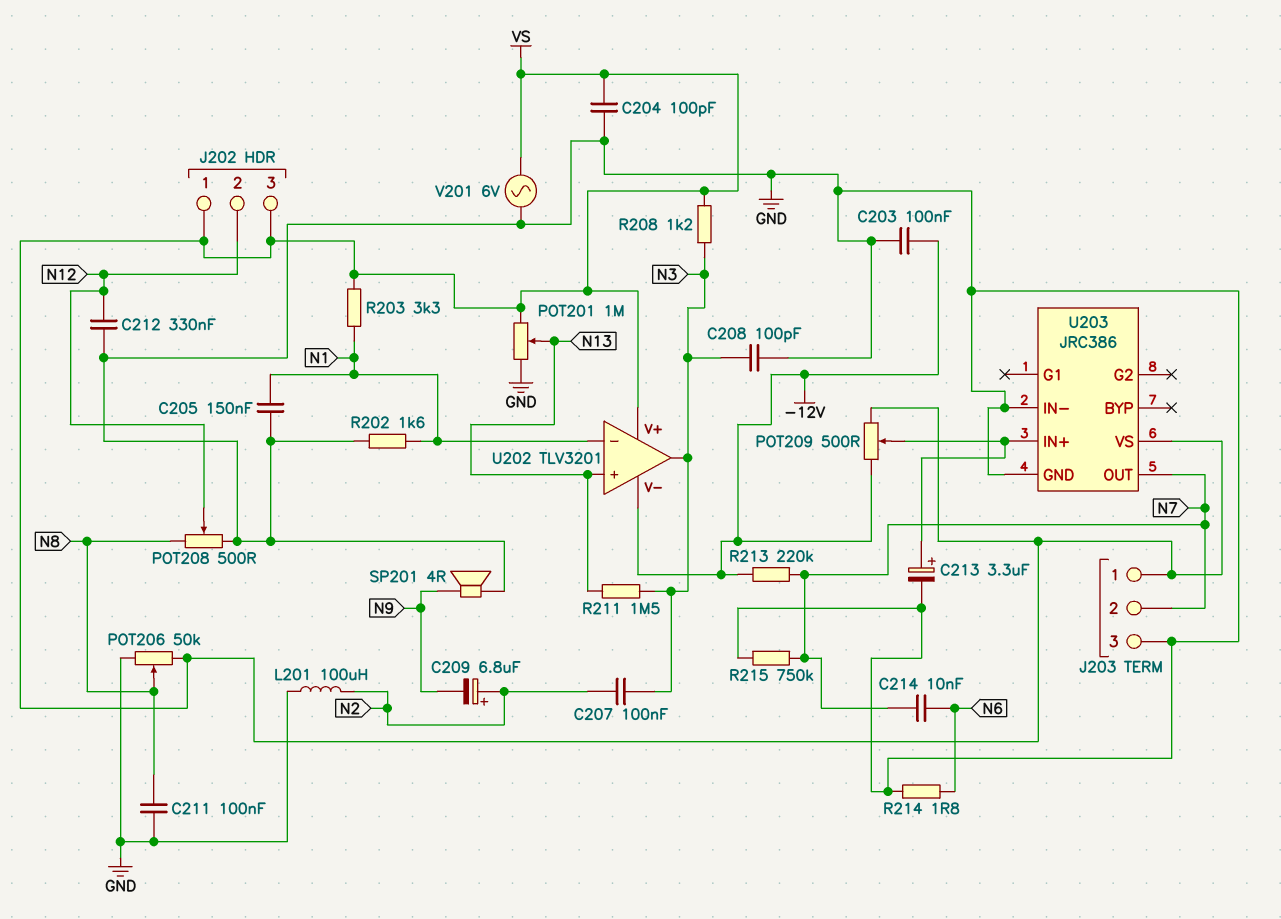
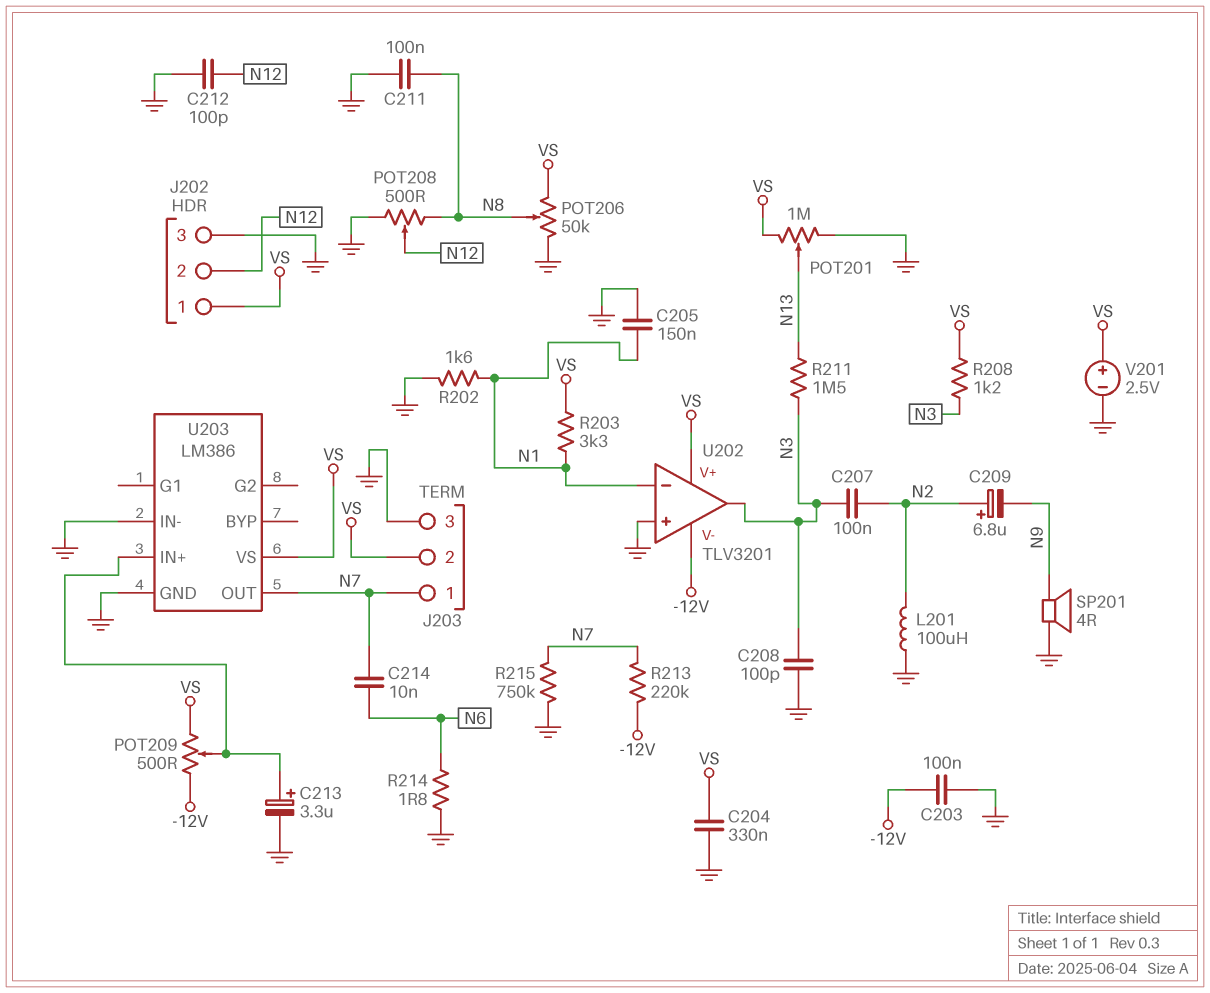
C204: 100pF (GND, VS) -> 330nF (GND, VS)
C212: 330nF (GND, N12) -> 100pF (GND, N12)
J202 pin 3: VS -> GND
J203 pin 1: VS -> N7
J203 pin 2: N7 -> VS
U202 pin in+: N13 -> GND
U203: JRC386 -> LM386
V201: AC 6V (GND, VS) -> 2.5V (plus VS, minus GND)

